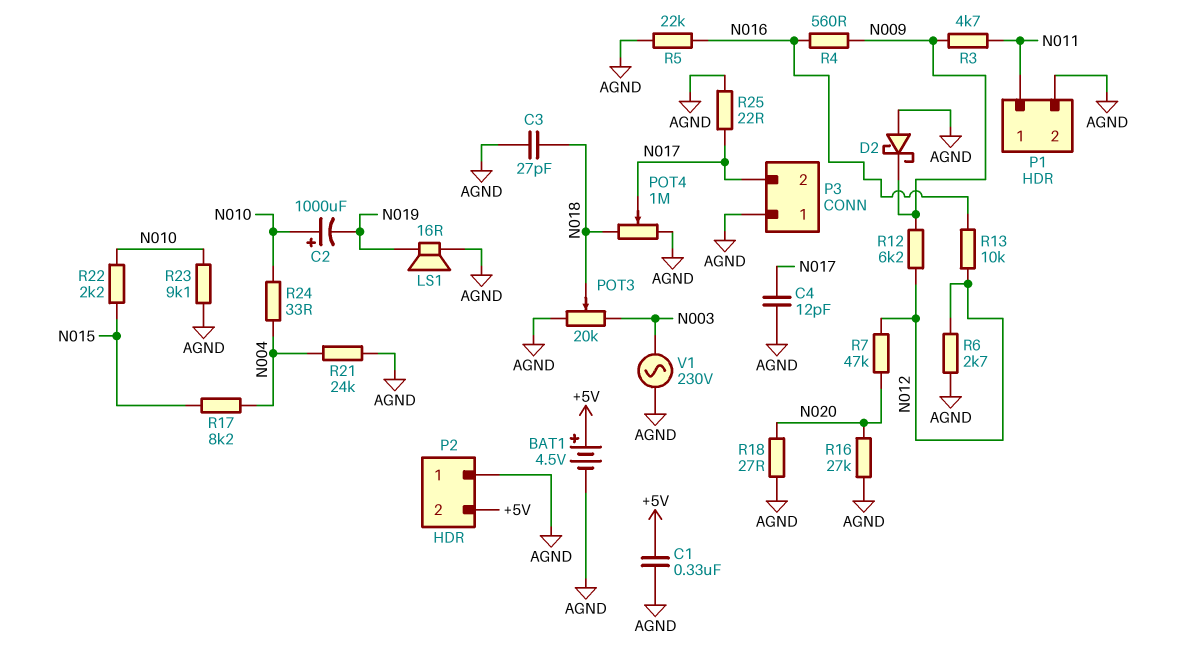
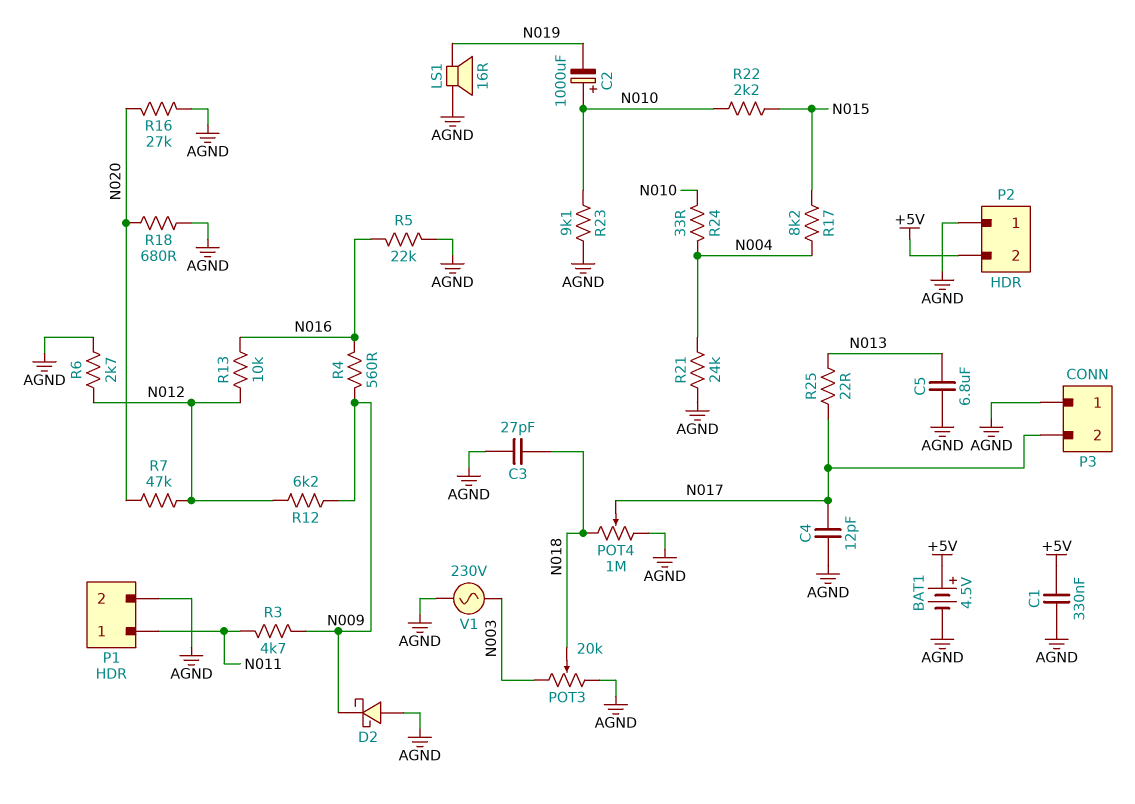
C5: none -> 6.8uF (AGND, N013)
R18: 27 (AGND, N020) -> 680 (AGND, N020)
R25: 22 (AGND, N017) -> 22 (N013, N017)

